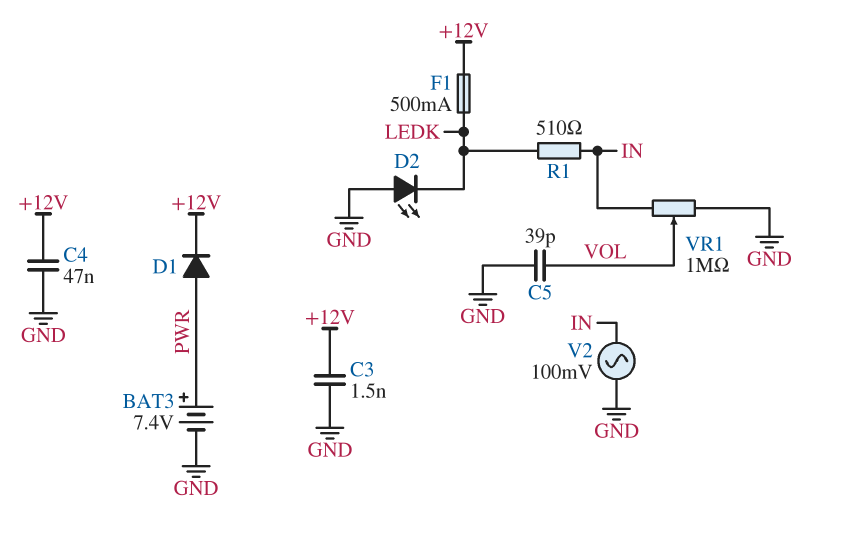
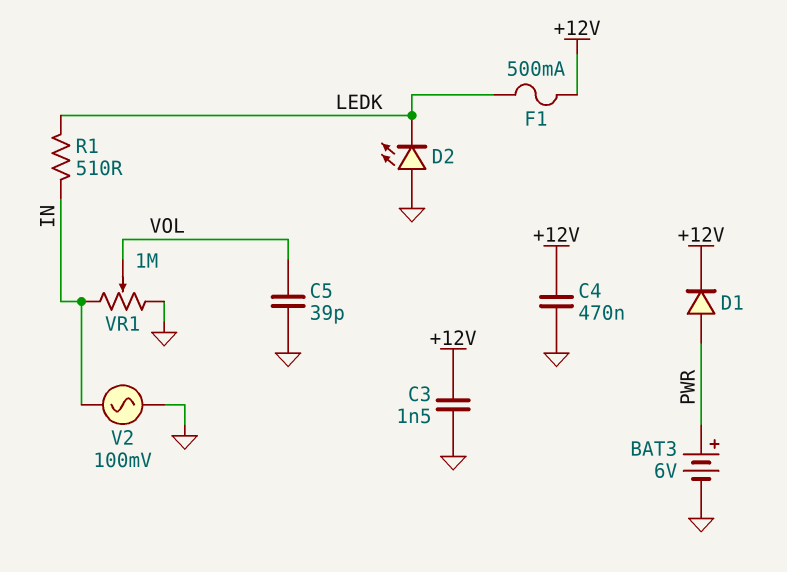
BAT3: 7.4V (plus PWR, minus GND) -> 6V (plus PWR, minus GND)
C4: 47nF (+12V, GND) -> 470nF (+12V, GND)

